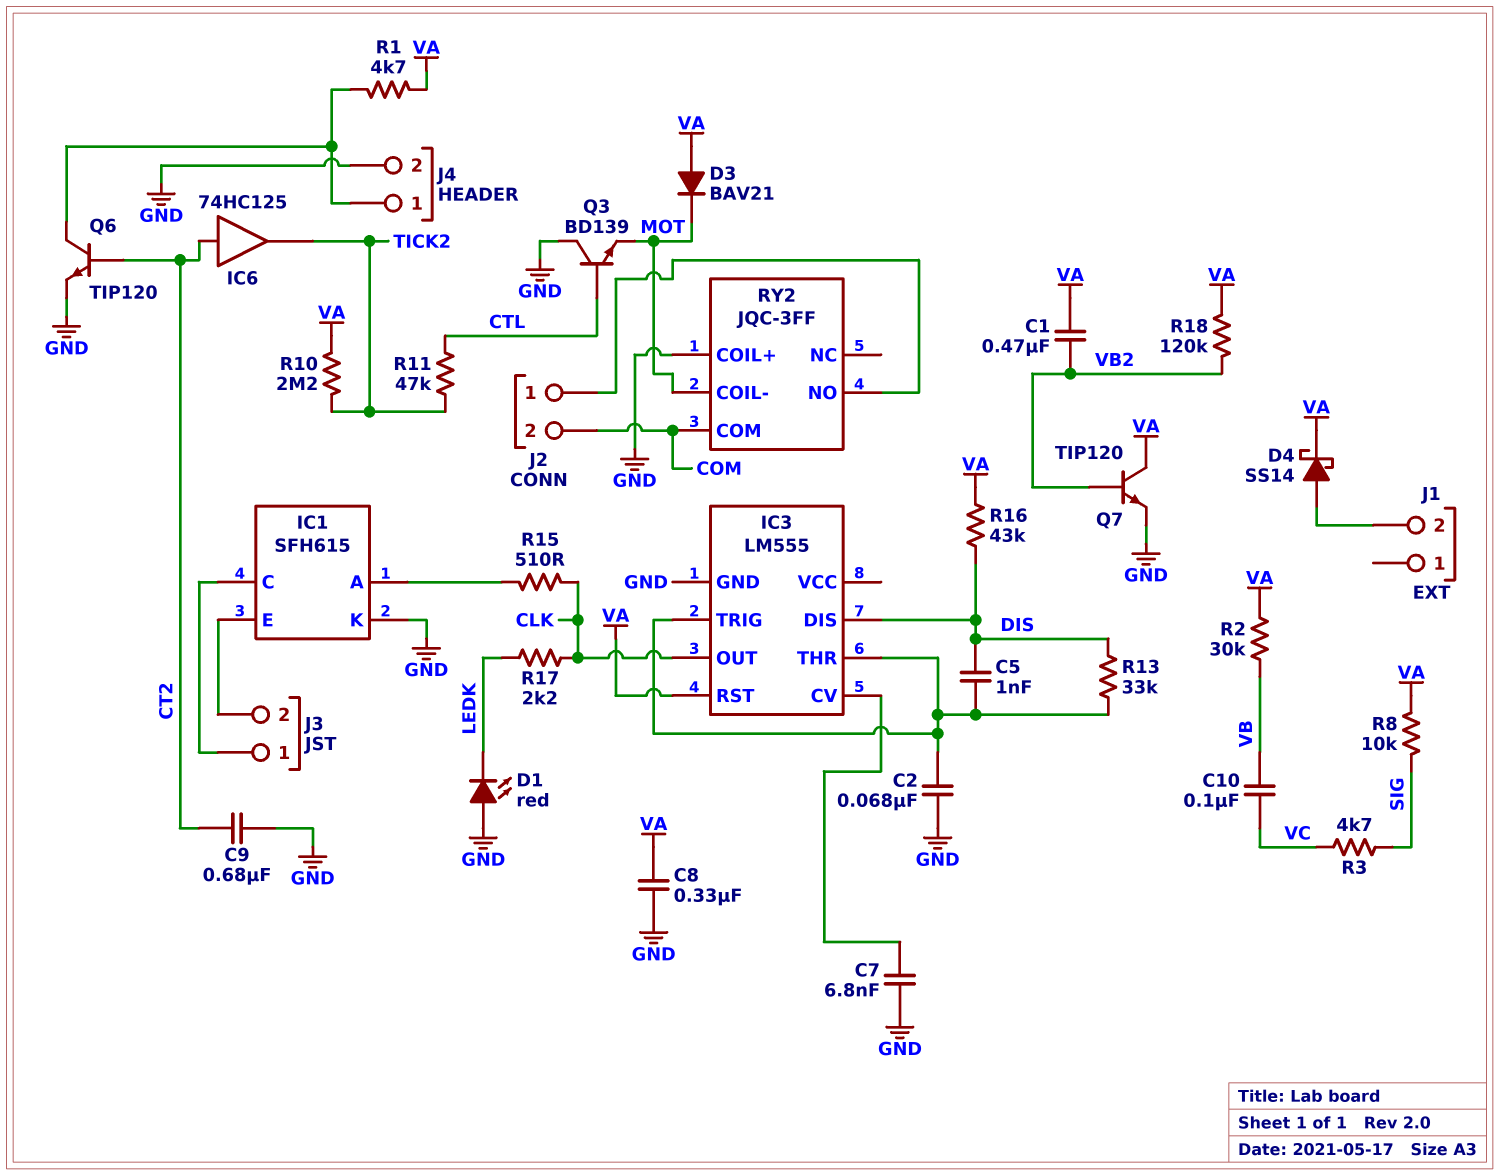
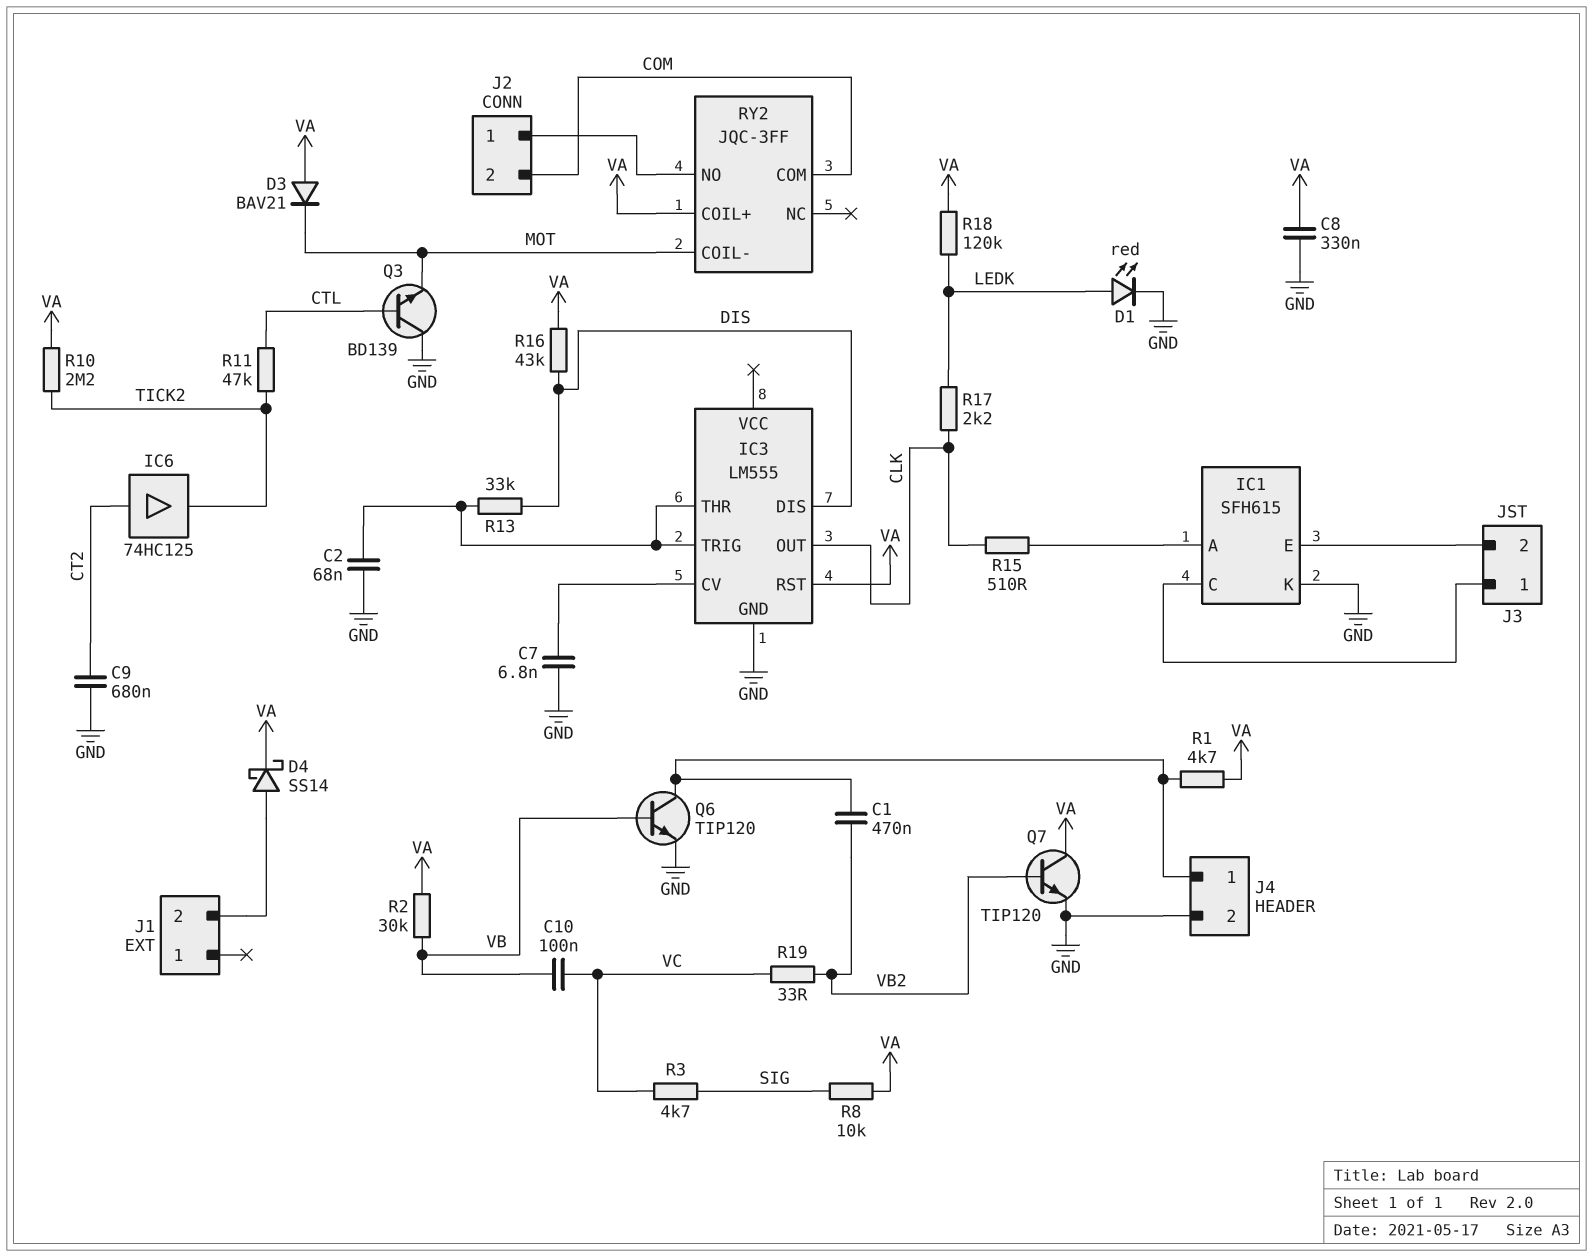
C1: 470nF (VA, VB2) -> 470nF (J4/1, VB2)
C5: 1nF (DIS, IC3/THR) -> none
D1: LED red (A GND, K LEDK) -> LED red (A LEDK, K GND)
Q6: NPN TIP120 (B CT2, C J4/1, E GND) -> NPN TIP120 (B VB, C J4/1, E GND)
R18: 120k (VA, VB2) -> 120k (LEDK, VA)
R19: none -> 33 (VB2, VC)
RY2 pin COIL+: GND -> VA

